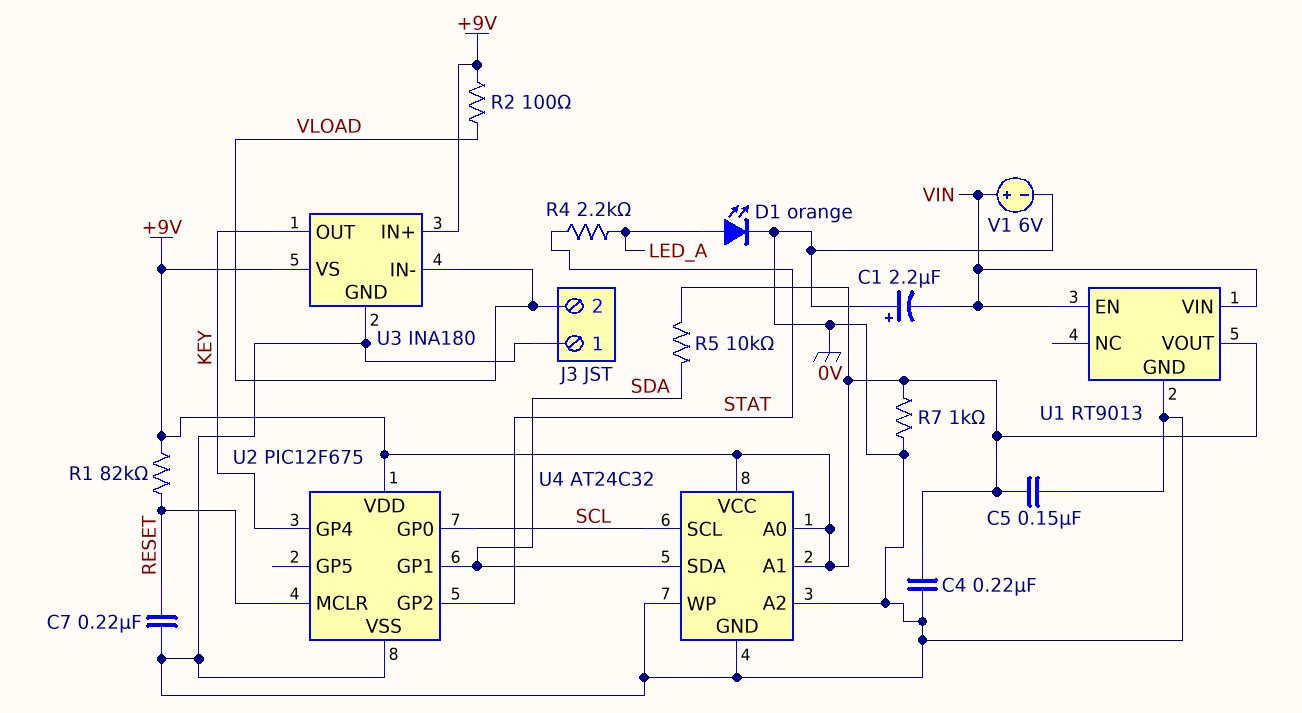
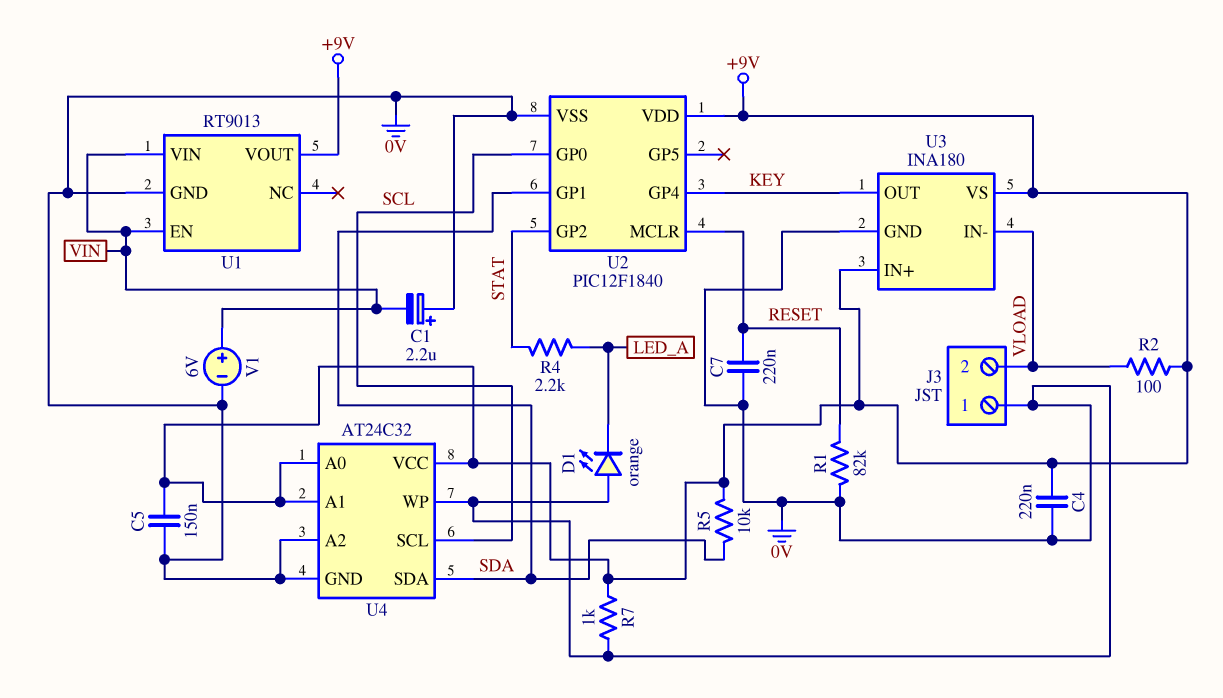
D1: LED orange (A LED_A, K 0V) -> LED orange (A 0V, K LED_A)
R1: 82k (+9V, RESET) -> 82k (0V, RESET)
U2: PIC12F675 -> PIC12F1840

